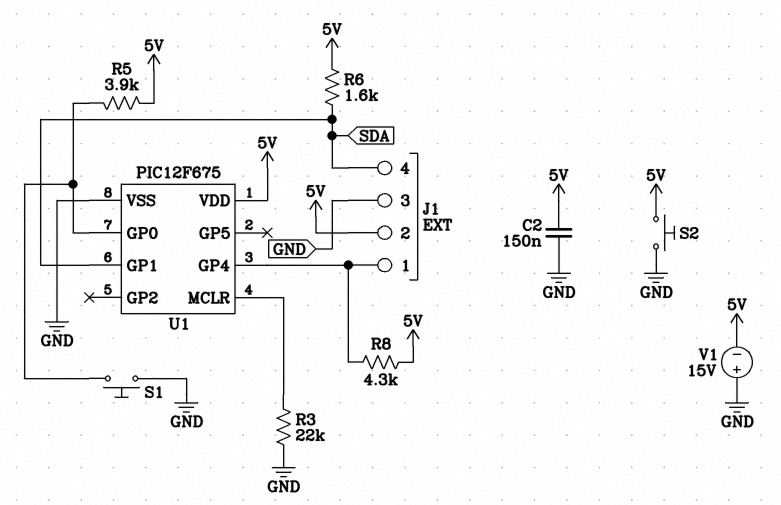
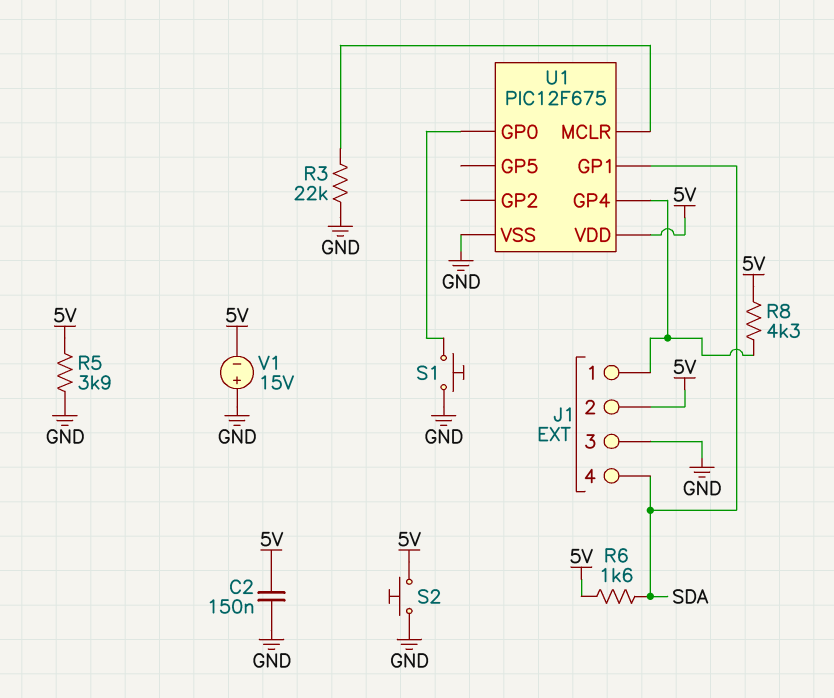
R5: 3.9k (5V, U1/GP0) -> 3.9k (5V, GND)

